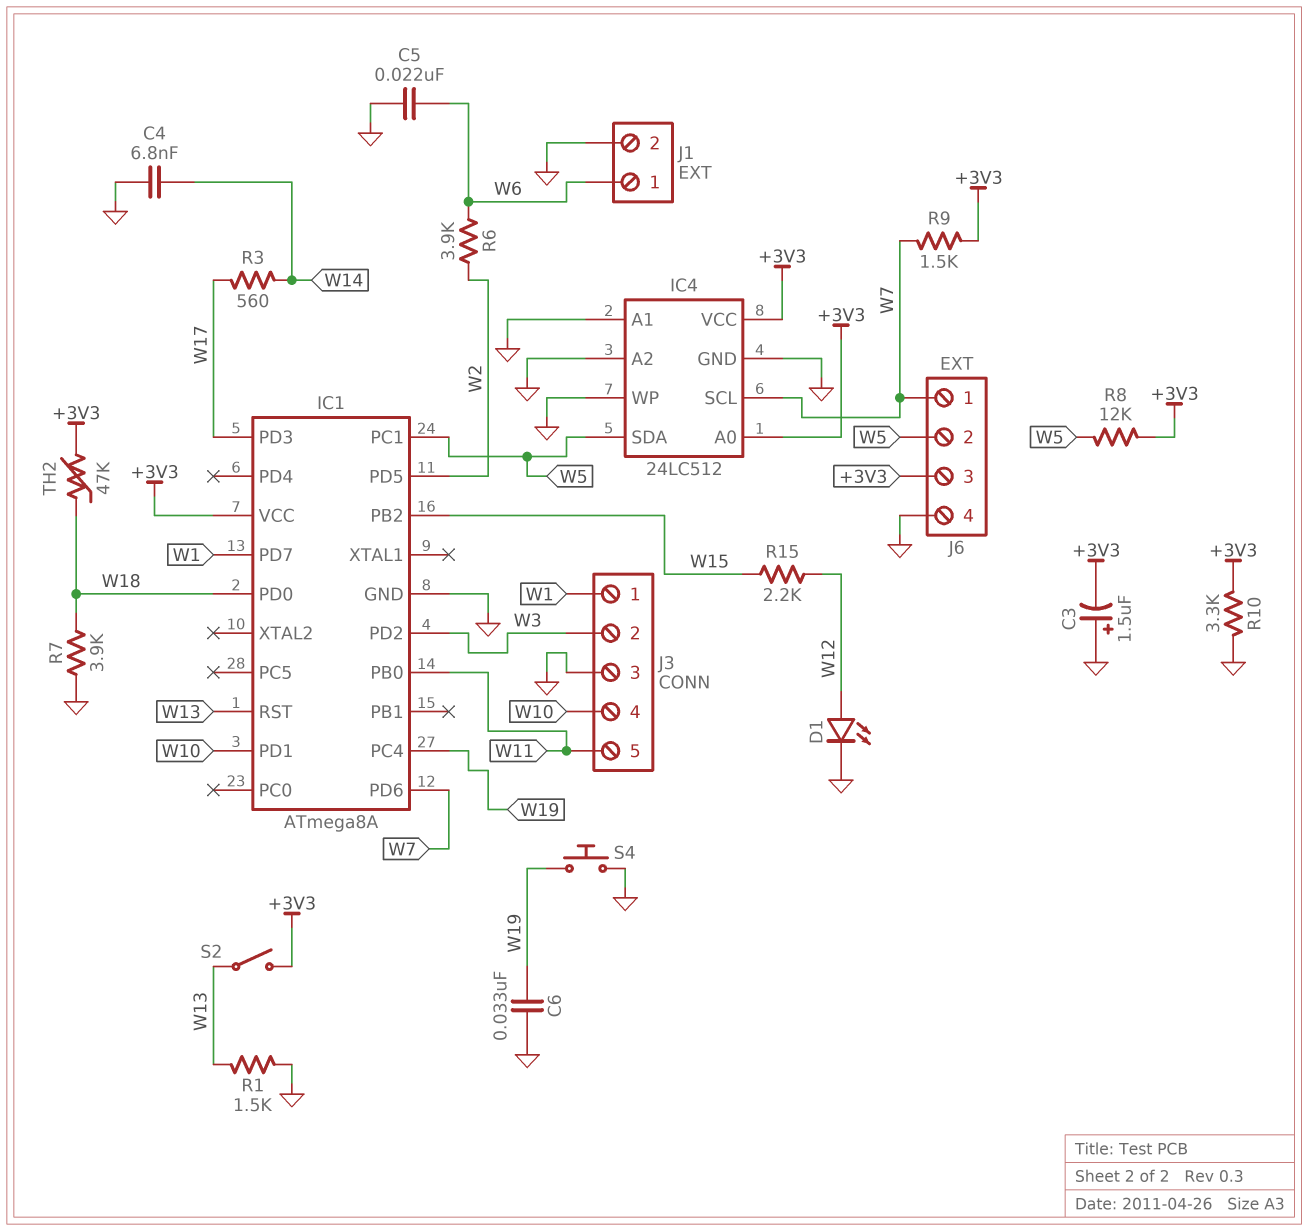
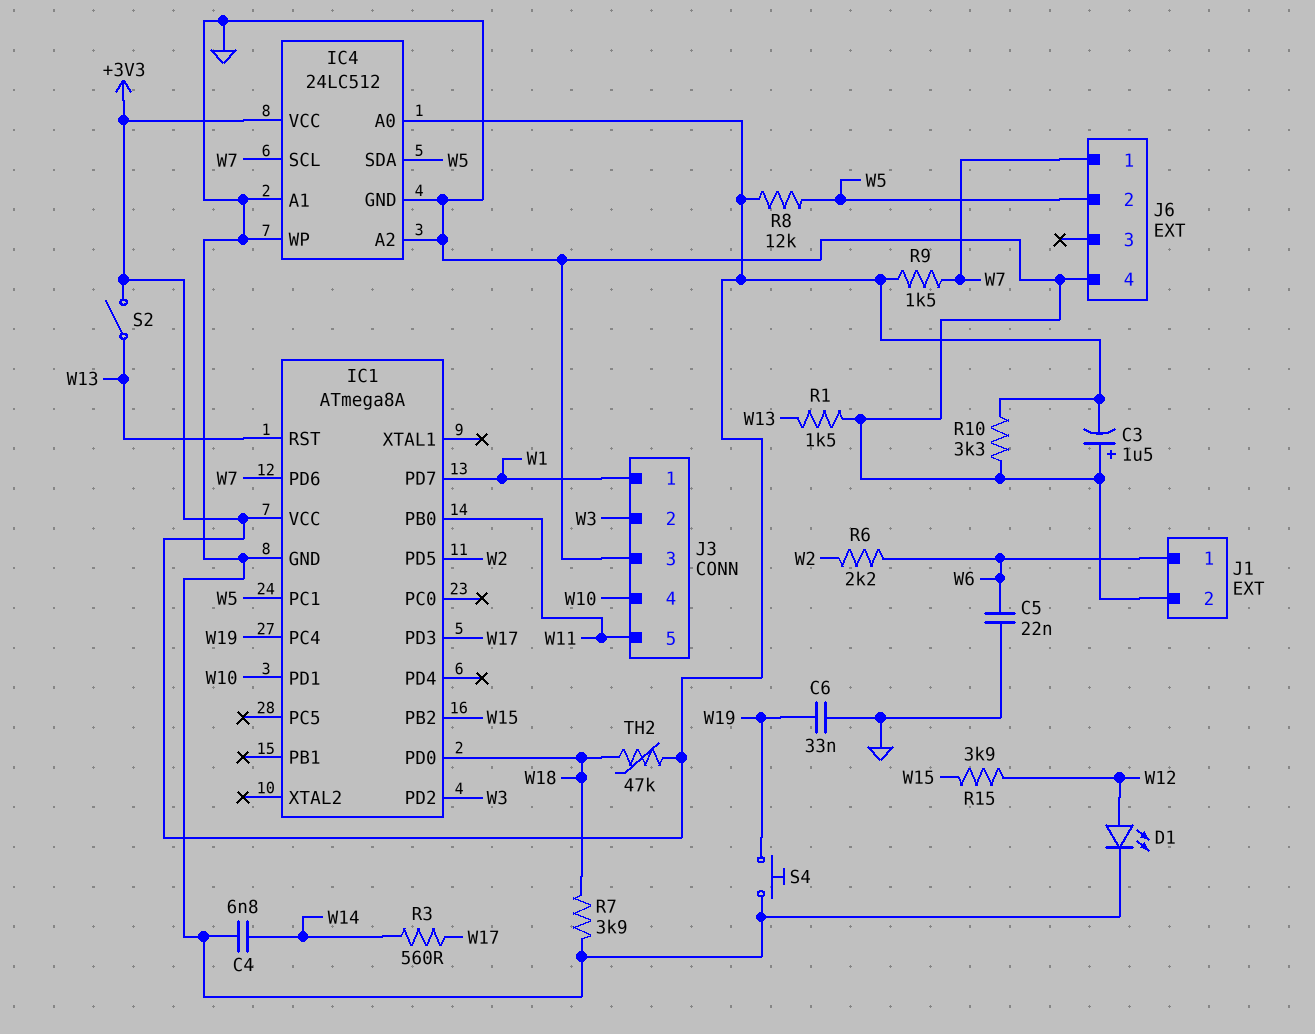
J6 pin 3: +3V3 -> none
R6: 3.9k (W2, W6) -> 2.2k (W2, W6)
R15: 2.2k (W12, W15) -> 3.9k (W12, W15)

